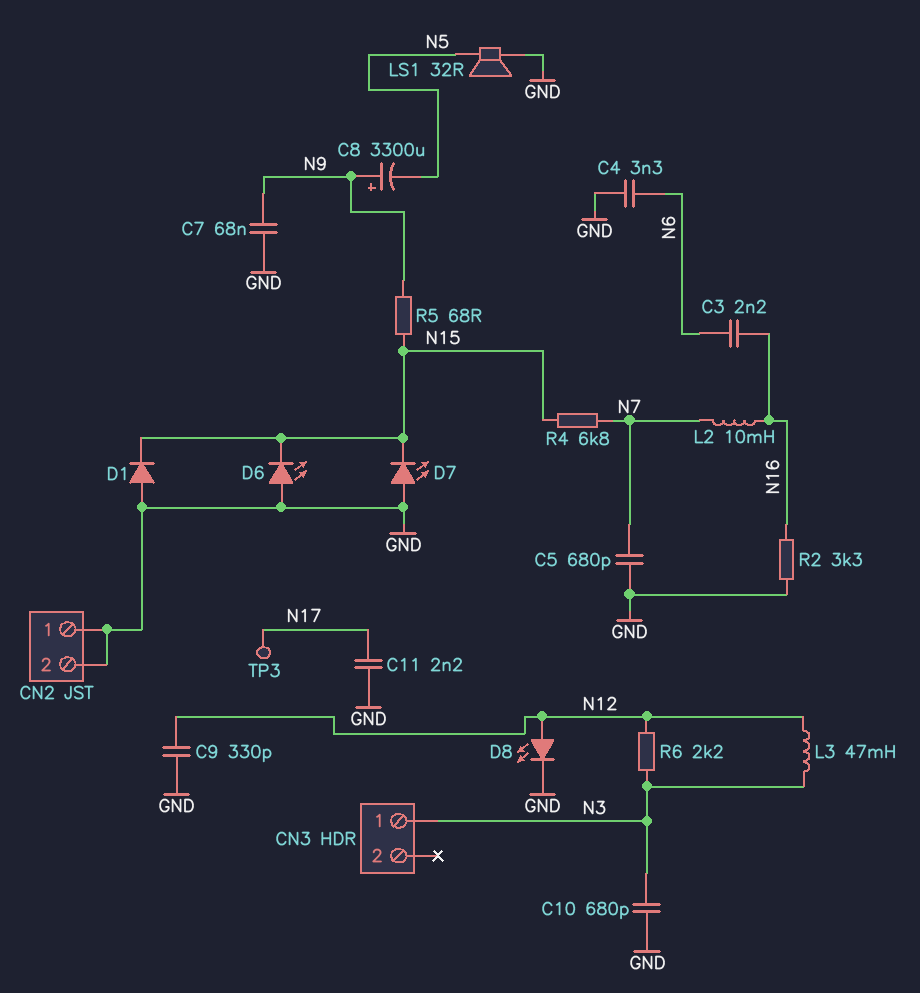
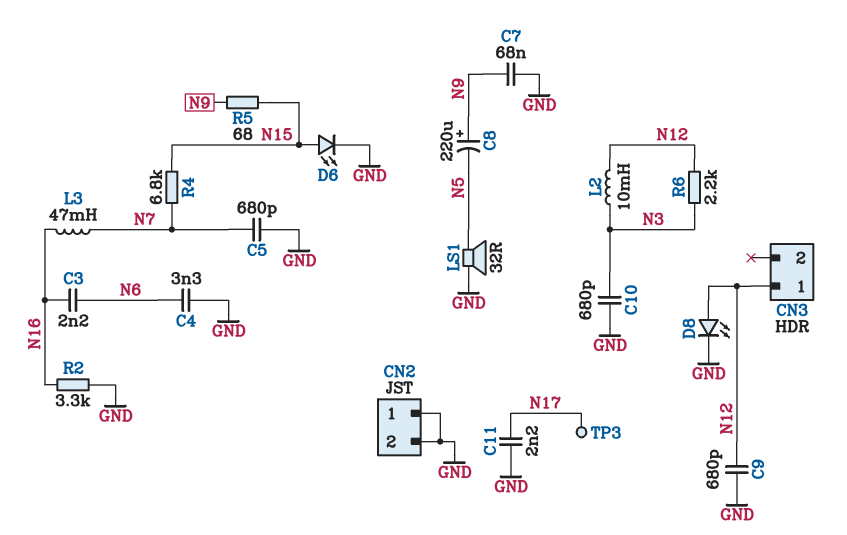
C8: 3300uF (plus N9, minus N5) -> 220uF (plus N9, minus N5)
C9: 330pF (GND, N12) -> 680pF (GND, N12)
CN3 pin 1: N3 -> N12
D1: diode (A GND, K N15) -> none
D6: LED (A GND, K N15) -> LED (A N15, K GND)
D7: LED (A GND, K N15) -> none
L2: 10mH (N7, N16) -> 10mH (N3, N12)
L3: 47mH (N3, N12) -> 47mH (N7, N16)

